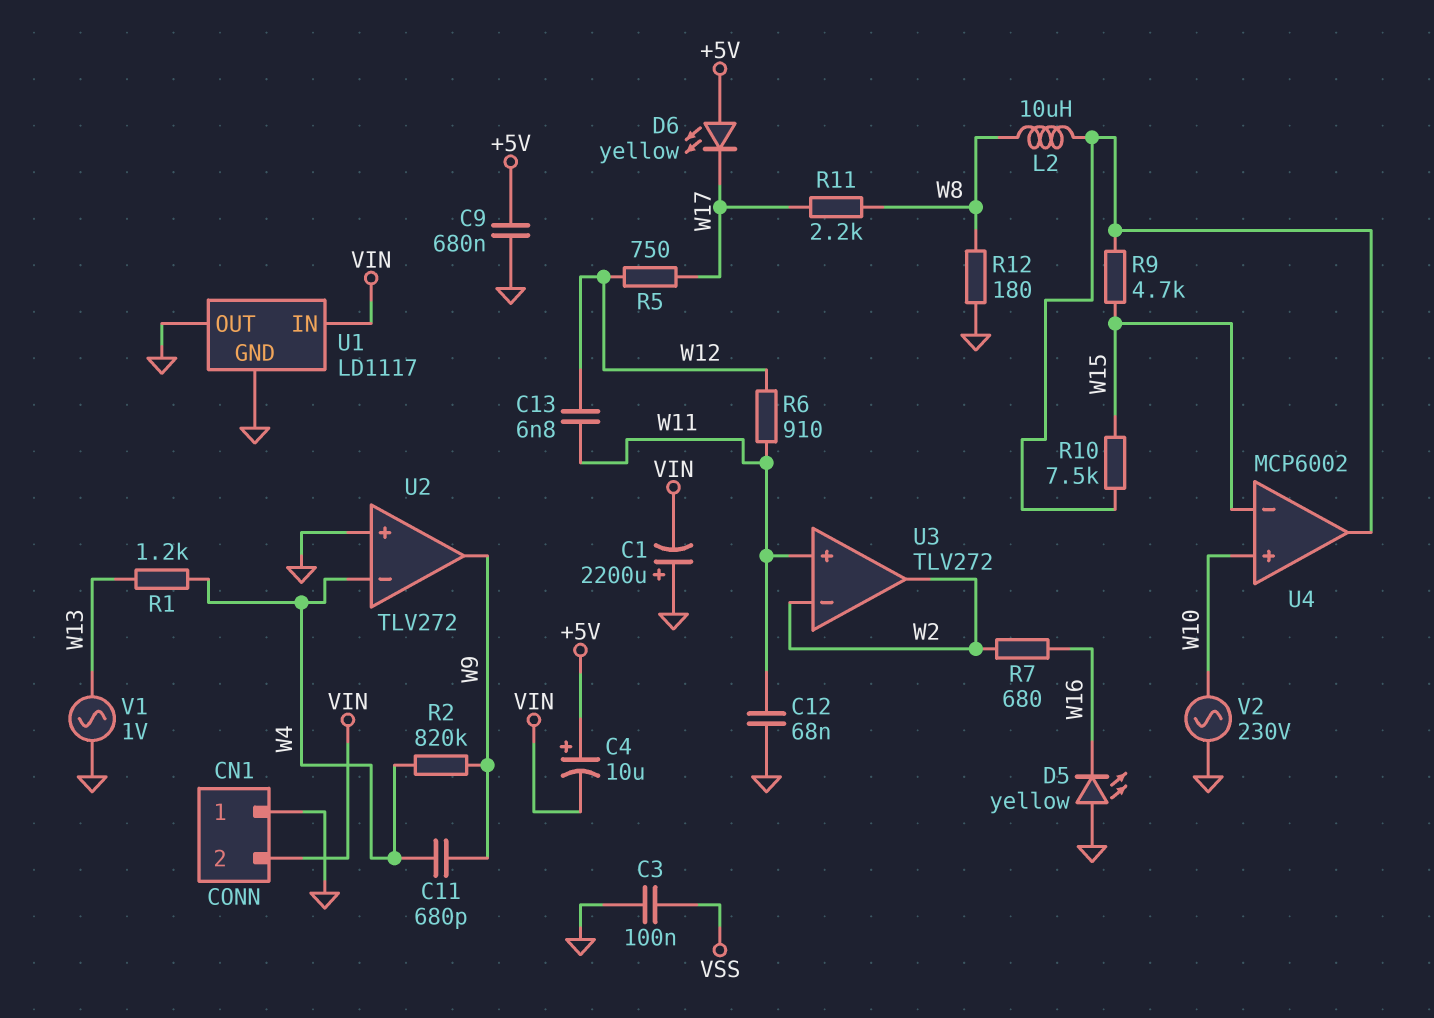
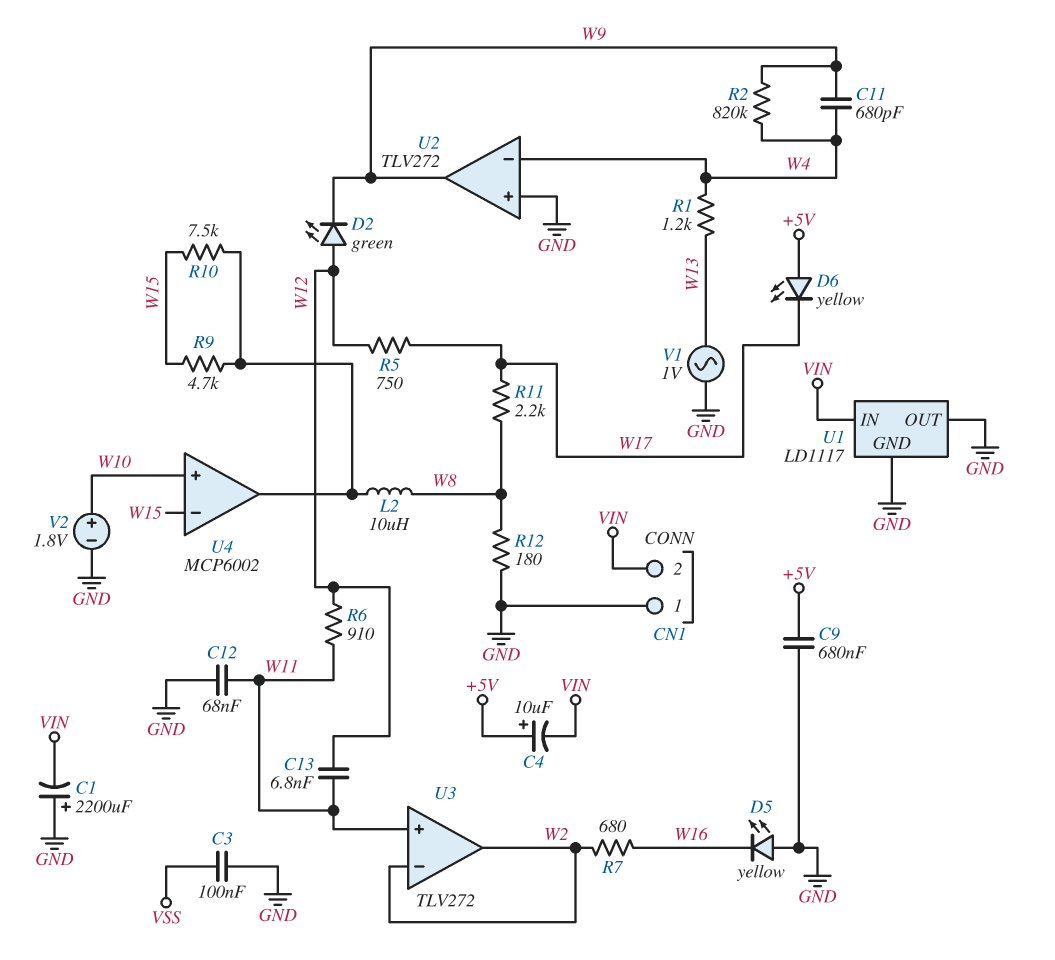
D2: none -> LED green (A W12, K W9)
V2: AC 230V (GND, W10) -> 1.8V (plus W10, minus GND)

